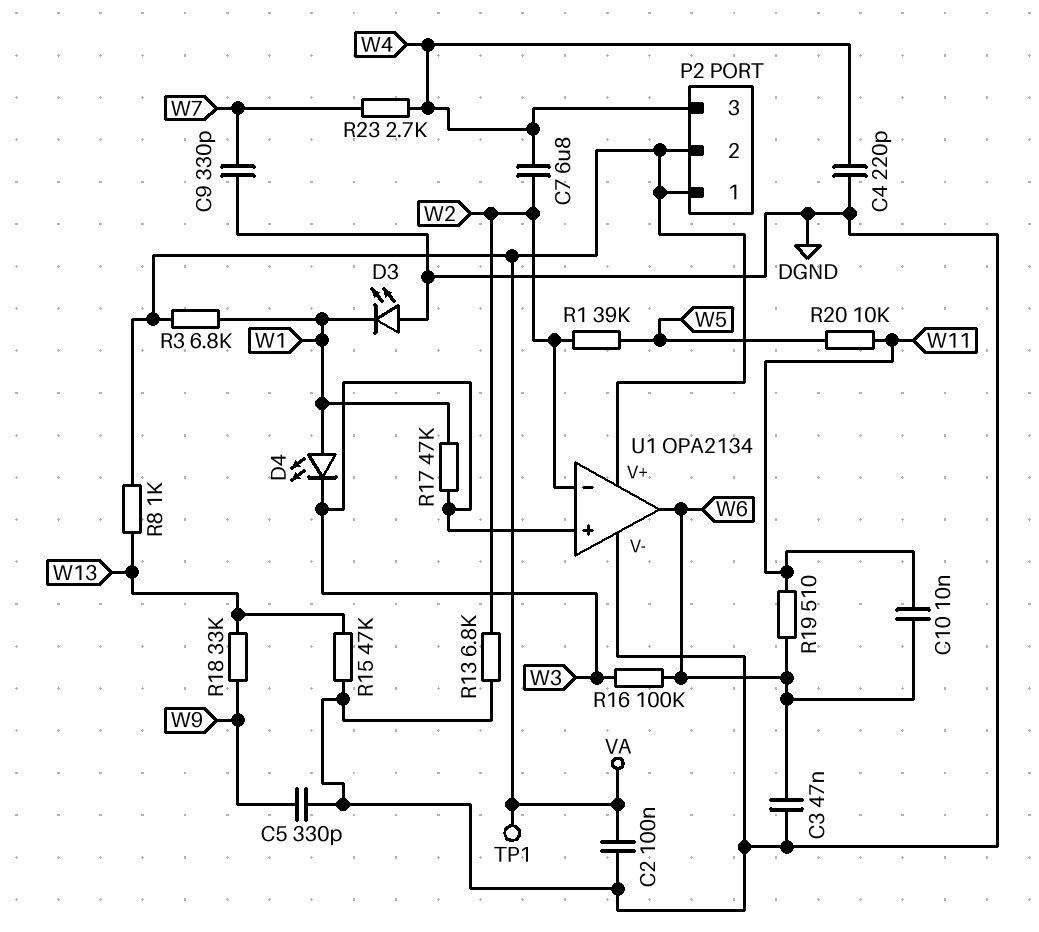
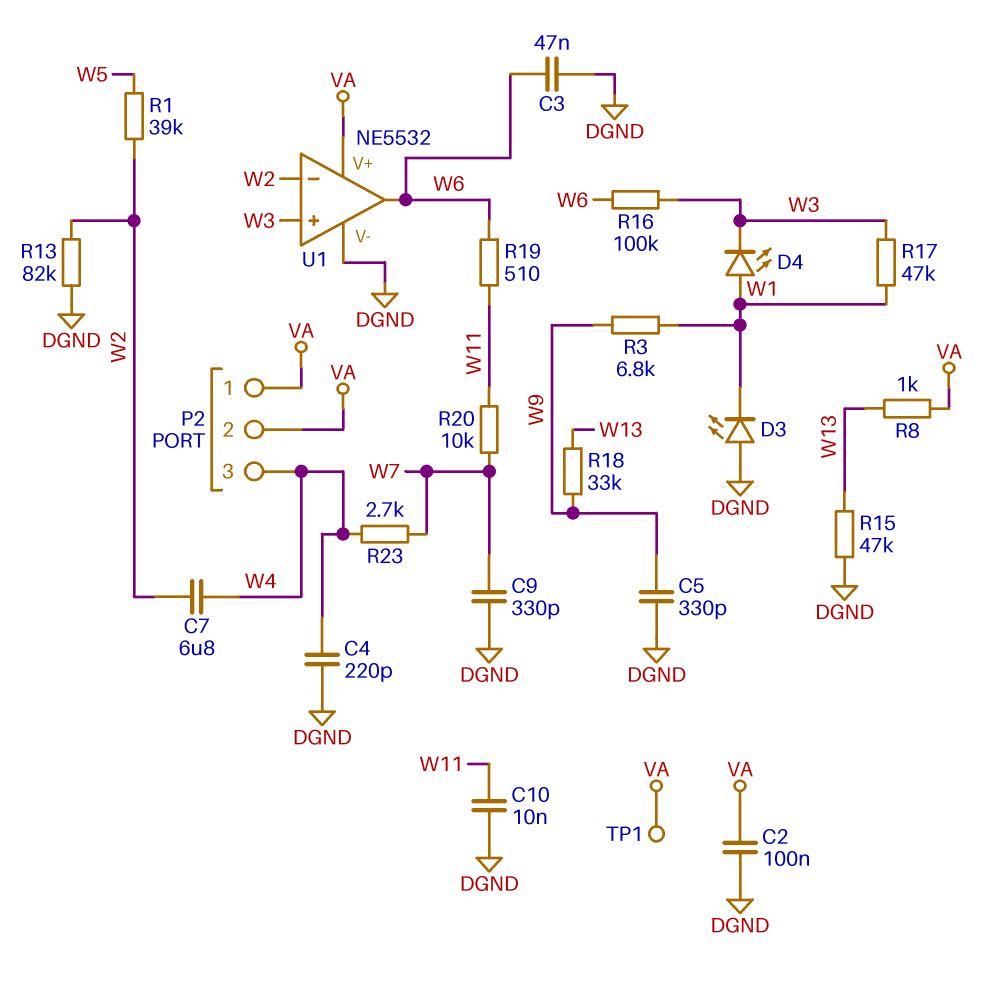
C10: 10nF (W6, W11) -> 10nF (DGND, W11)
R3: 6.8k (VA, W1) -> 6.8k (W1, W9)
R13: 6.8k (DGND, W2) -> 82k (DGND, W2)
R20: 10k (W5, W11) -> 10k (W7, W11)
U1: OPA2134 -> NE5532

